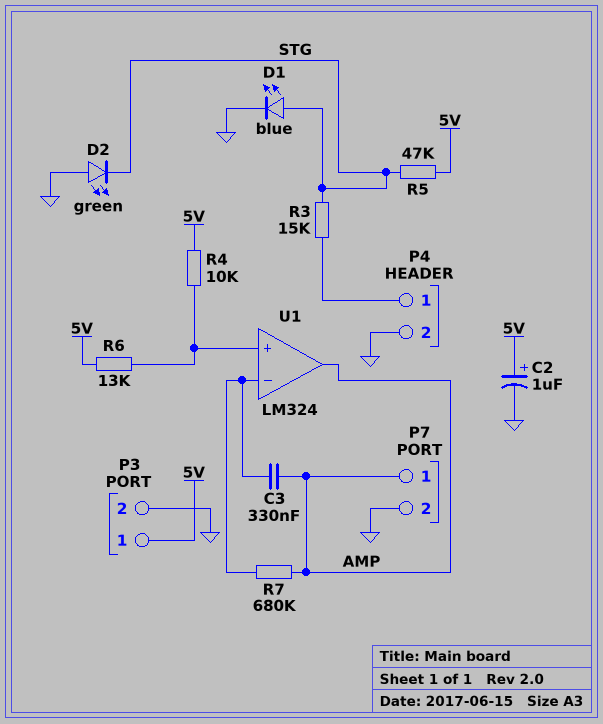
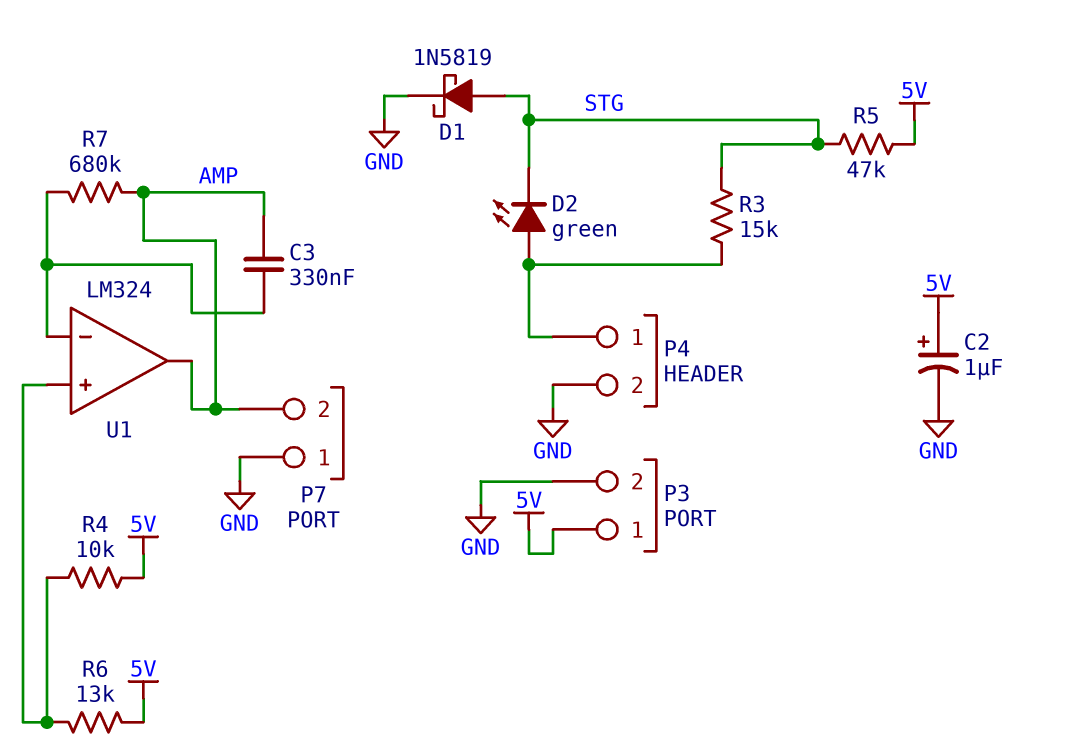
D1: LED blue (A STG, K GND) -> schottky 1N5819 (A STG, K GND)
D2: LED green (A GND, K STG) -> LED green (A P4/1, K STG)
P7 pin 1: AMP -> GND
P7 pin 2: GND -> AMP

